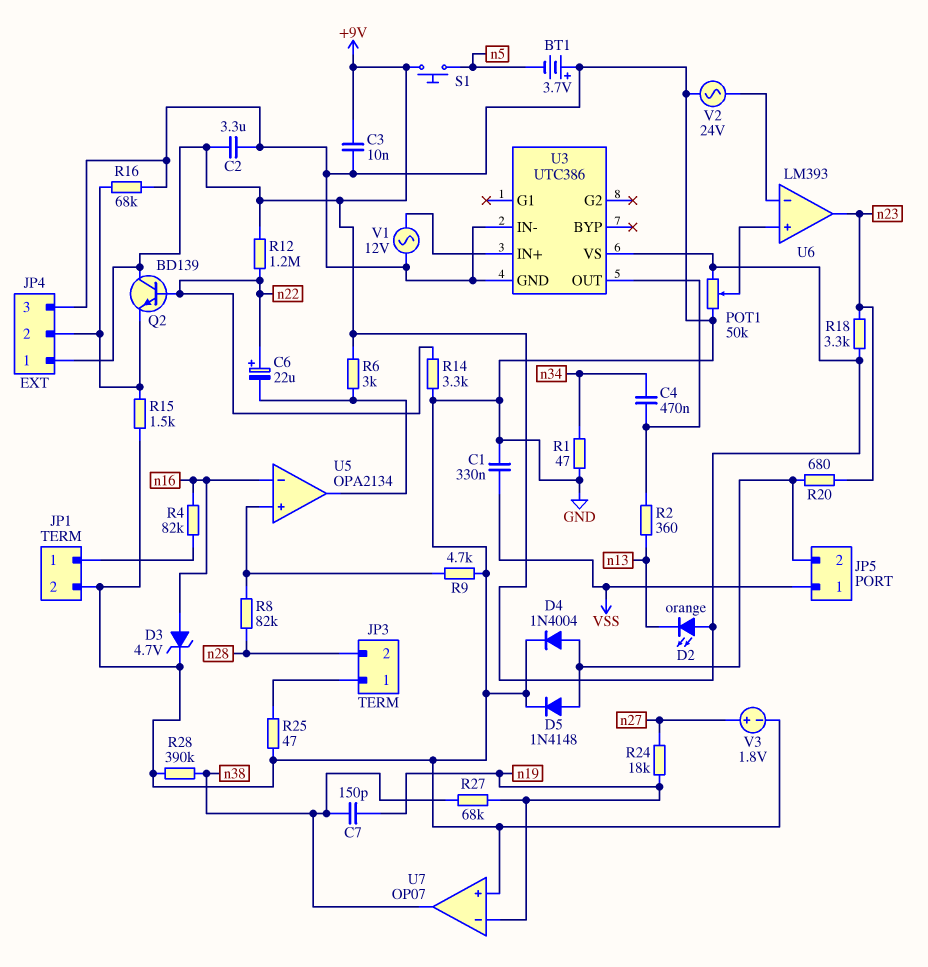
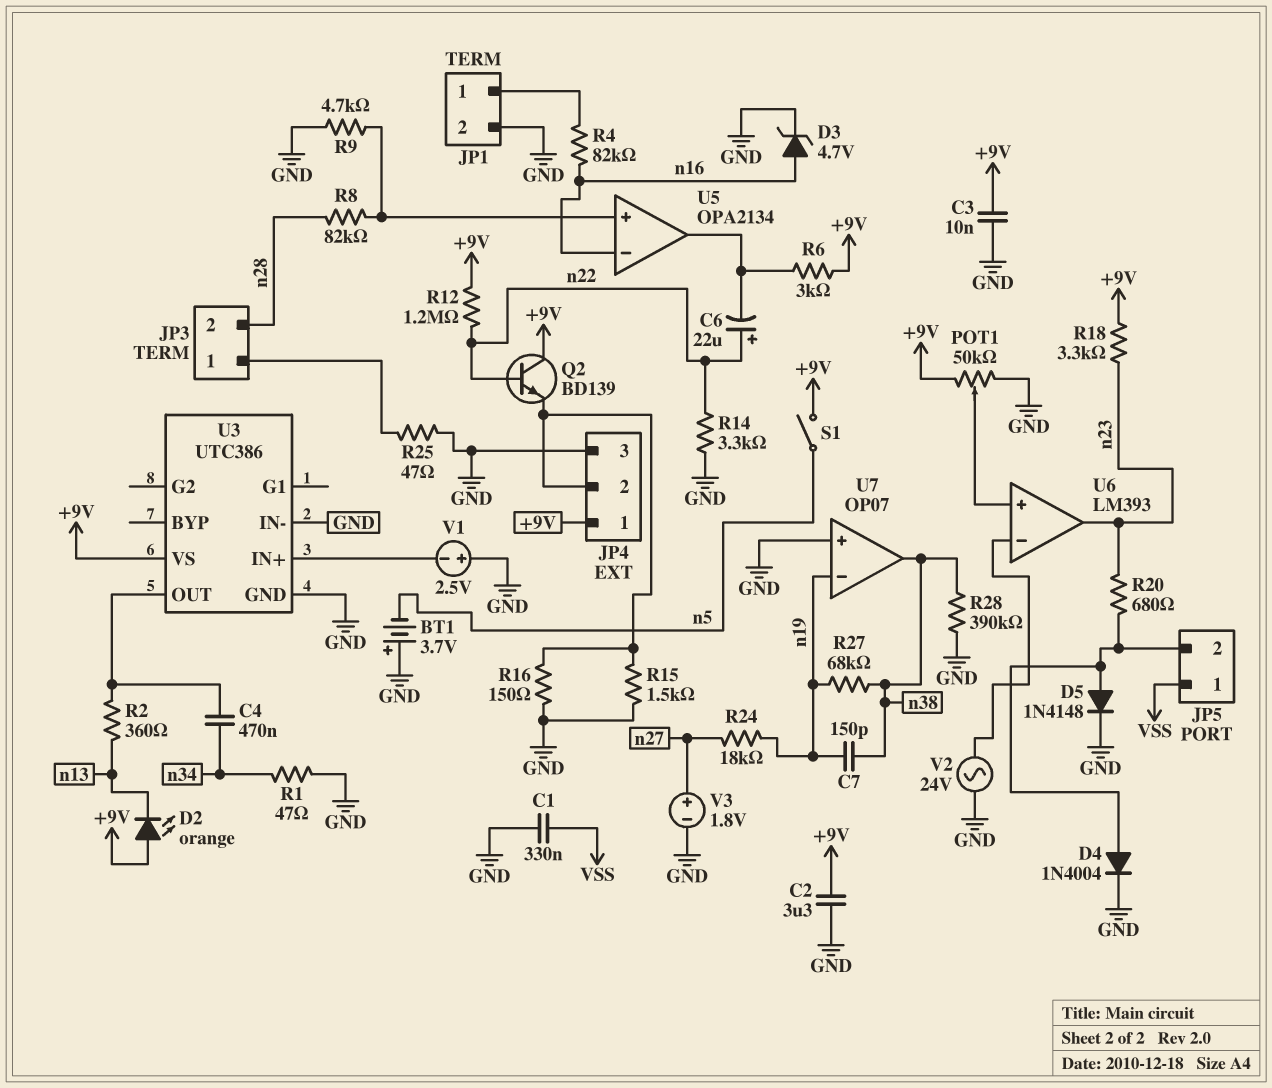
R16: 68k (GND, JP4/2) -> 150 (GND, JP4/2)
S1: button (+9V, n5) -> switch (+9V, n5)
V1: AC 12V (GND, U3/IN+) -> 2.5V (plus GND, minus U3/IN+)

